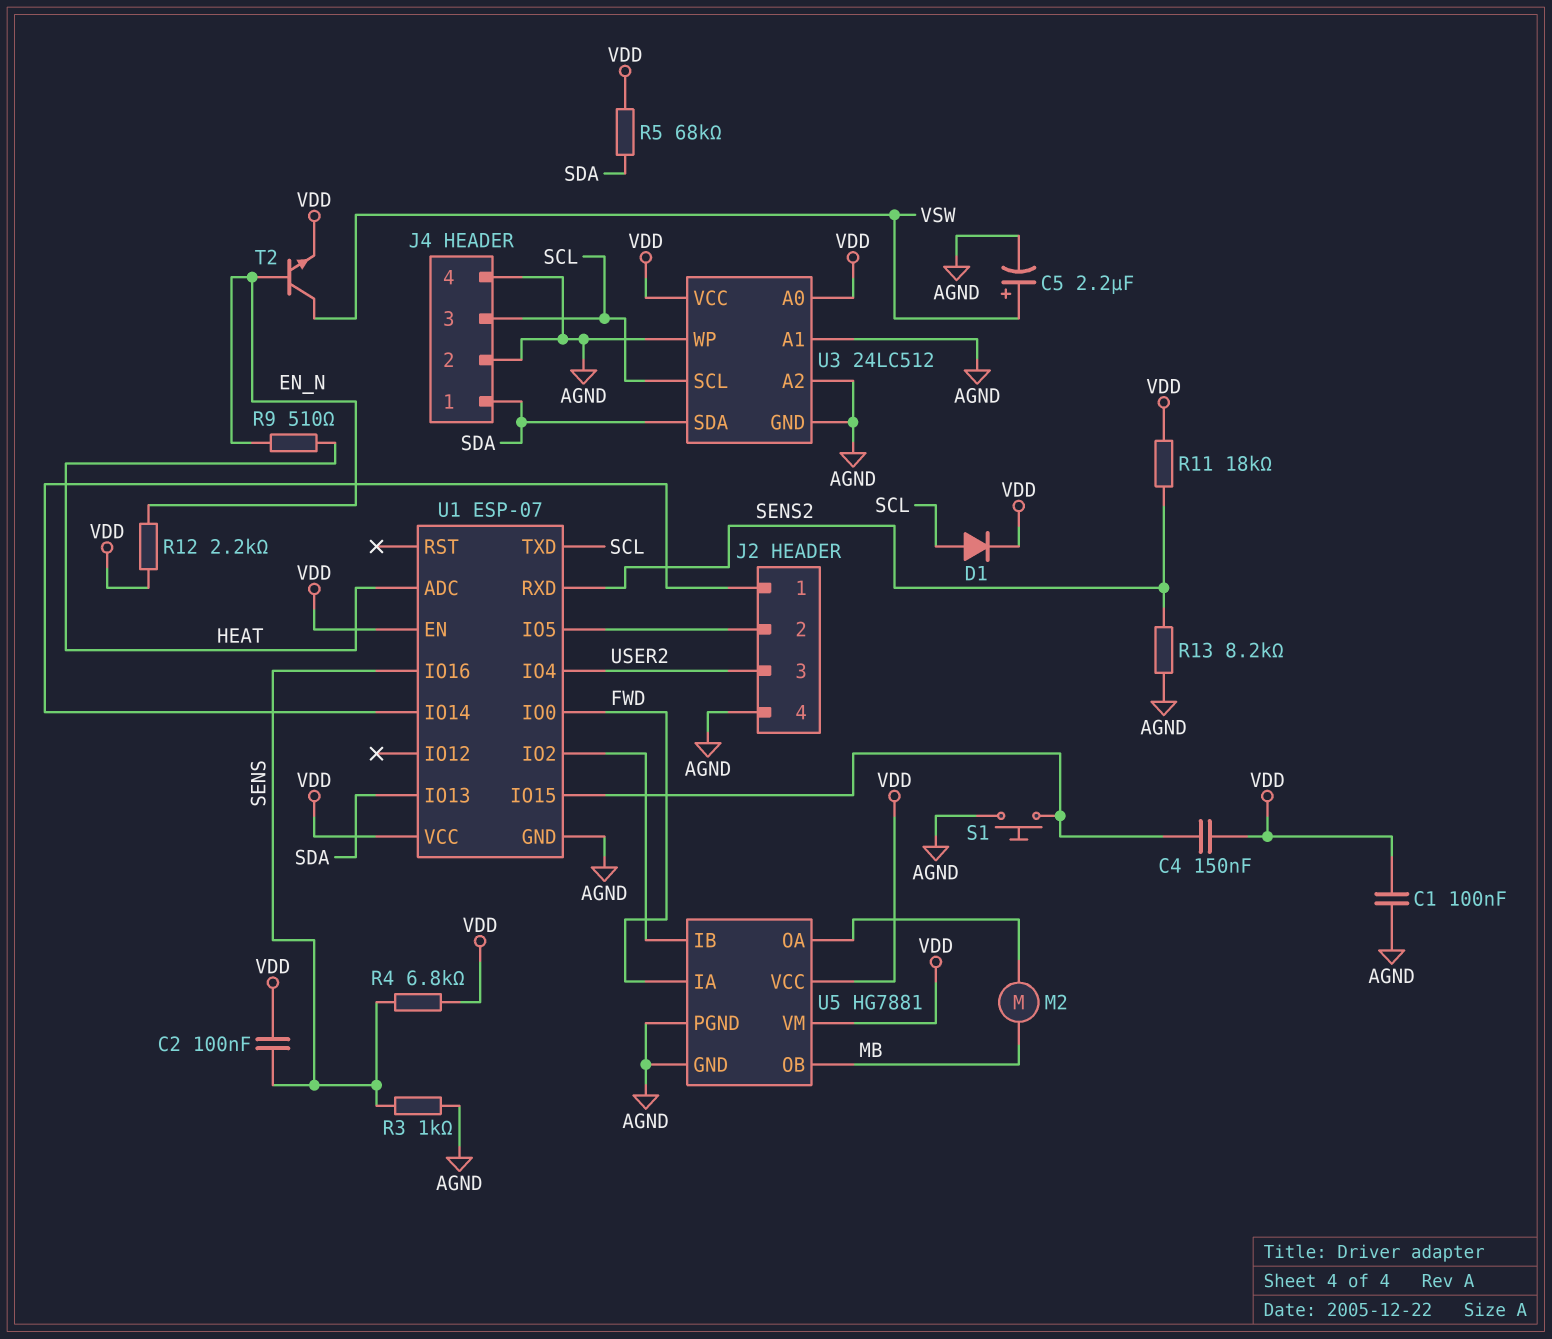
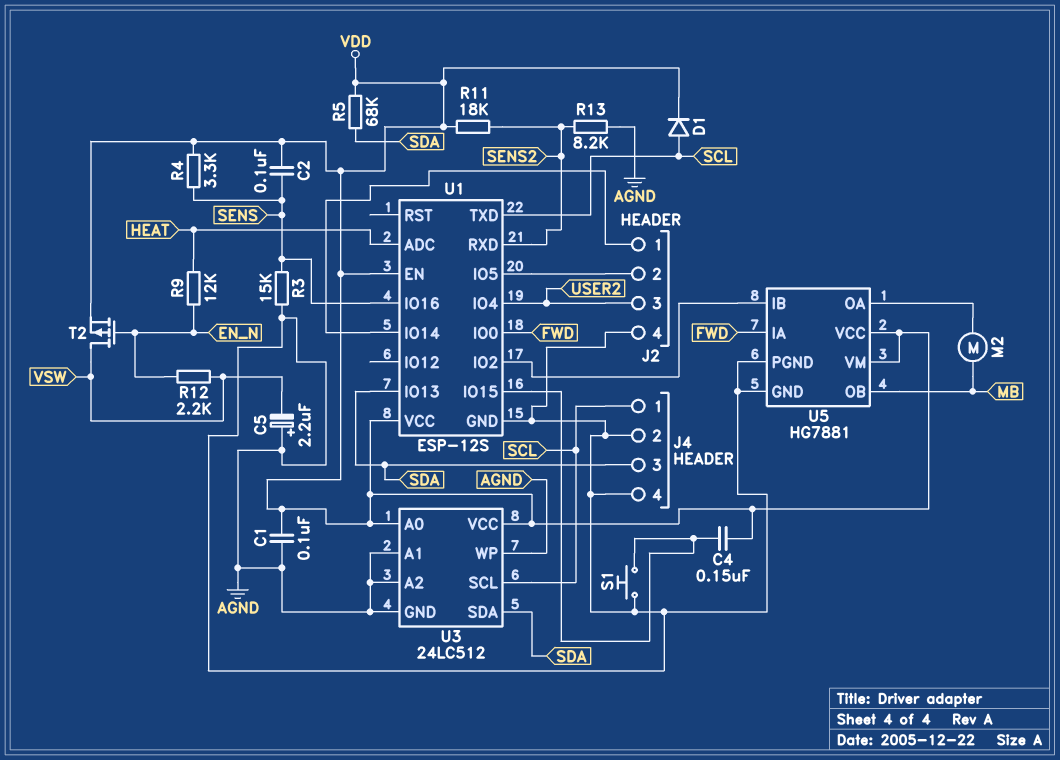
C5: 2.2uF (plus VSW, minus AGND) -> 2.2uF (plus AGND, minus VSW)
J4 pin 1: SDA -> SCL
J4 pin 3: SCL -> SDA
R3: 1k (AGND, SENS) -> 15k (AGND, SENS)
R4: 6.8k (SENS, VDD) -> 3.3k (SENS, VDD)
R9: 510 (EN_N, HEAT) -> 12k (EN_N, HEAT)
R12: 2.2k (EN_N, VDD) -> 2.2k (EN_N, VSW)
T2: NPN (B EN_N, C VSW, E VDD) -> PMOS (G EN_N, D VSW, S VDD)
U1: ESP-07 -> ESP-12S

